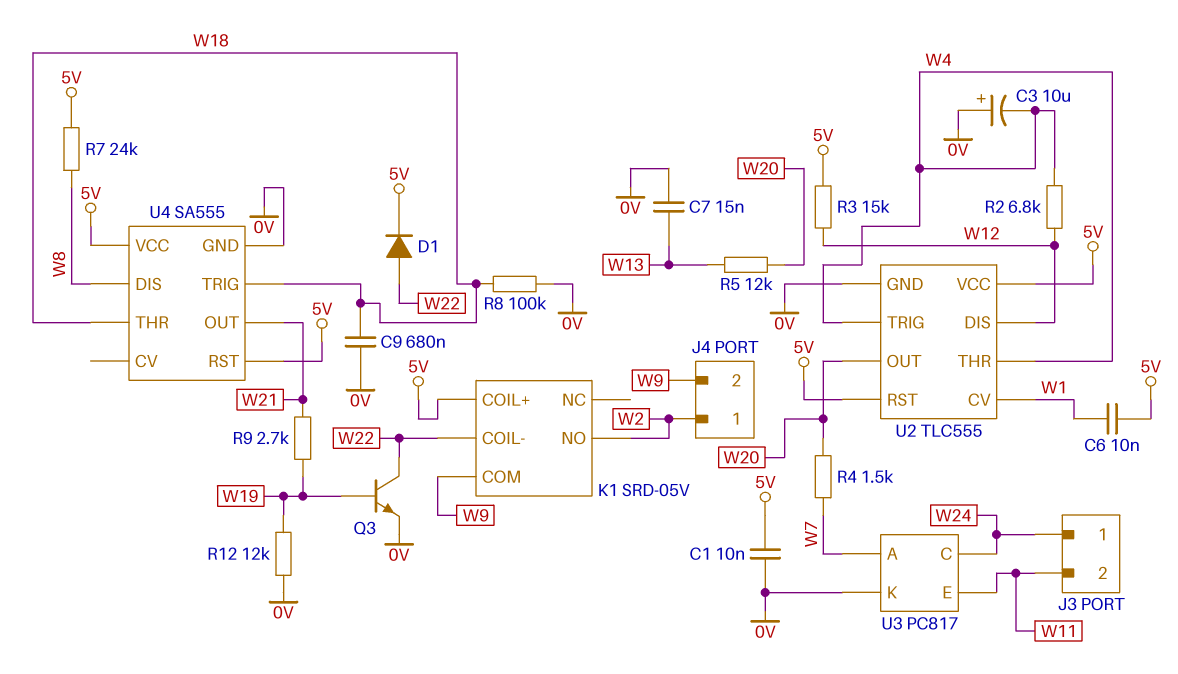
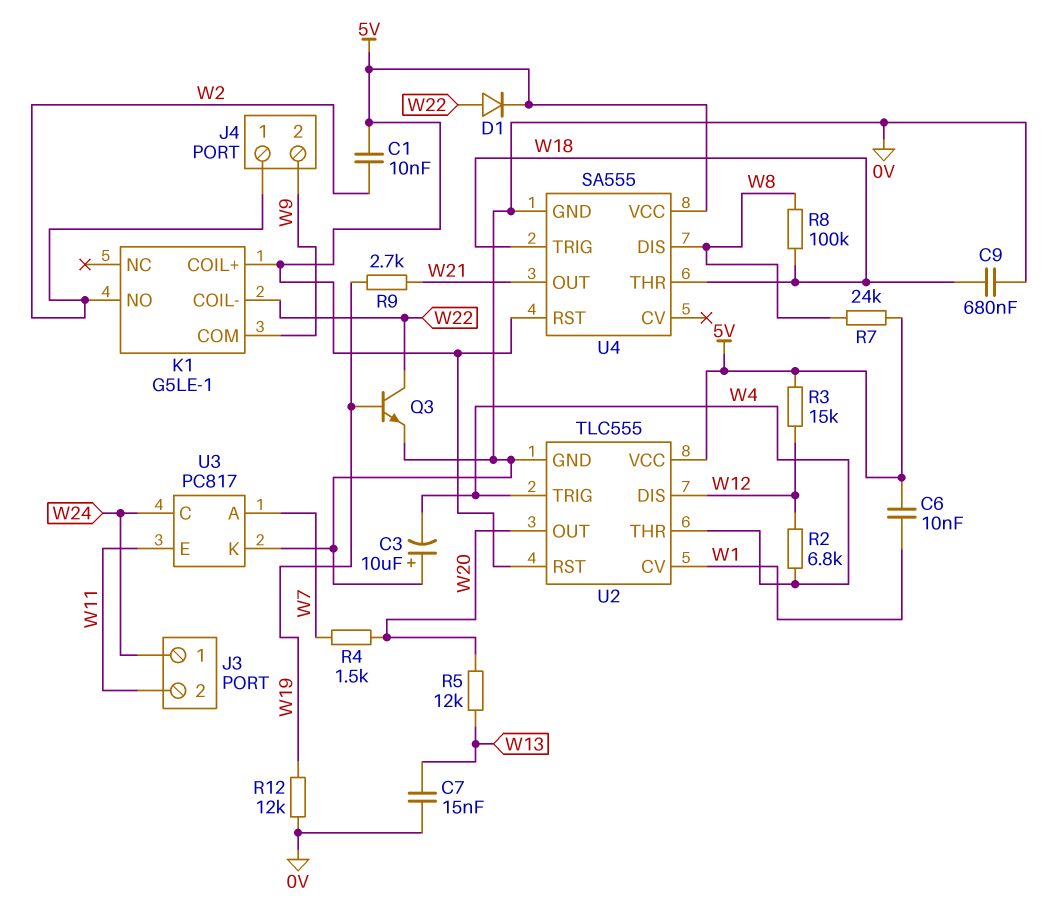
C1: 10nF (0V, 5V) -> 10nF (5V, W2)
K1: SRD-05V -> G5LE-1
R8: 100k (0V, W18) -> 100k (W8, W18)

